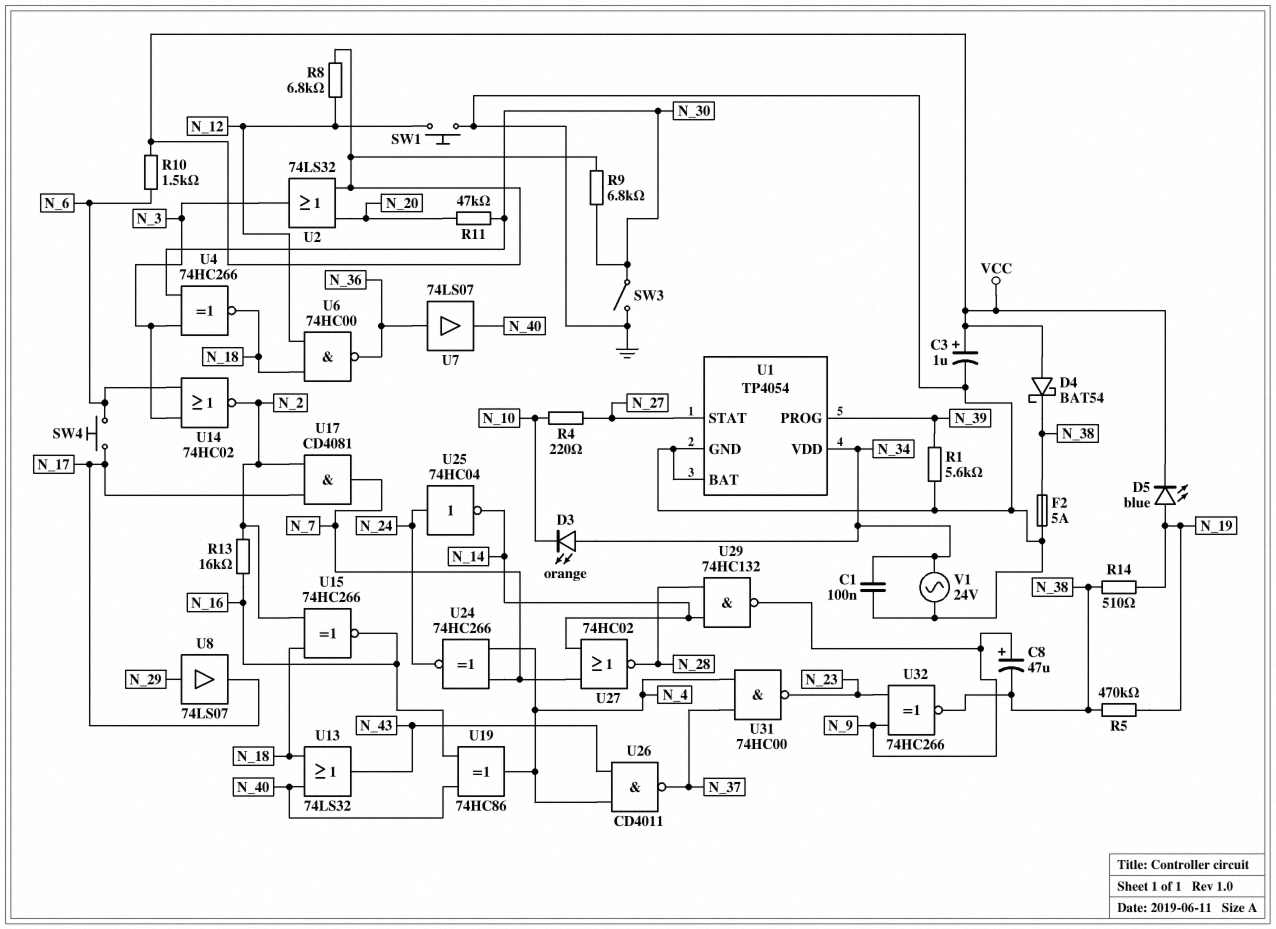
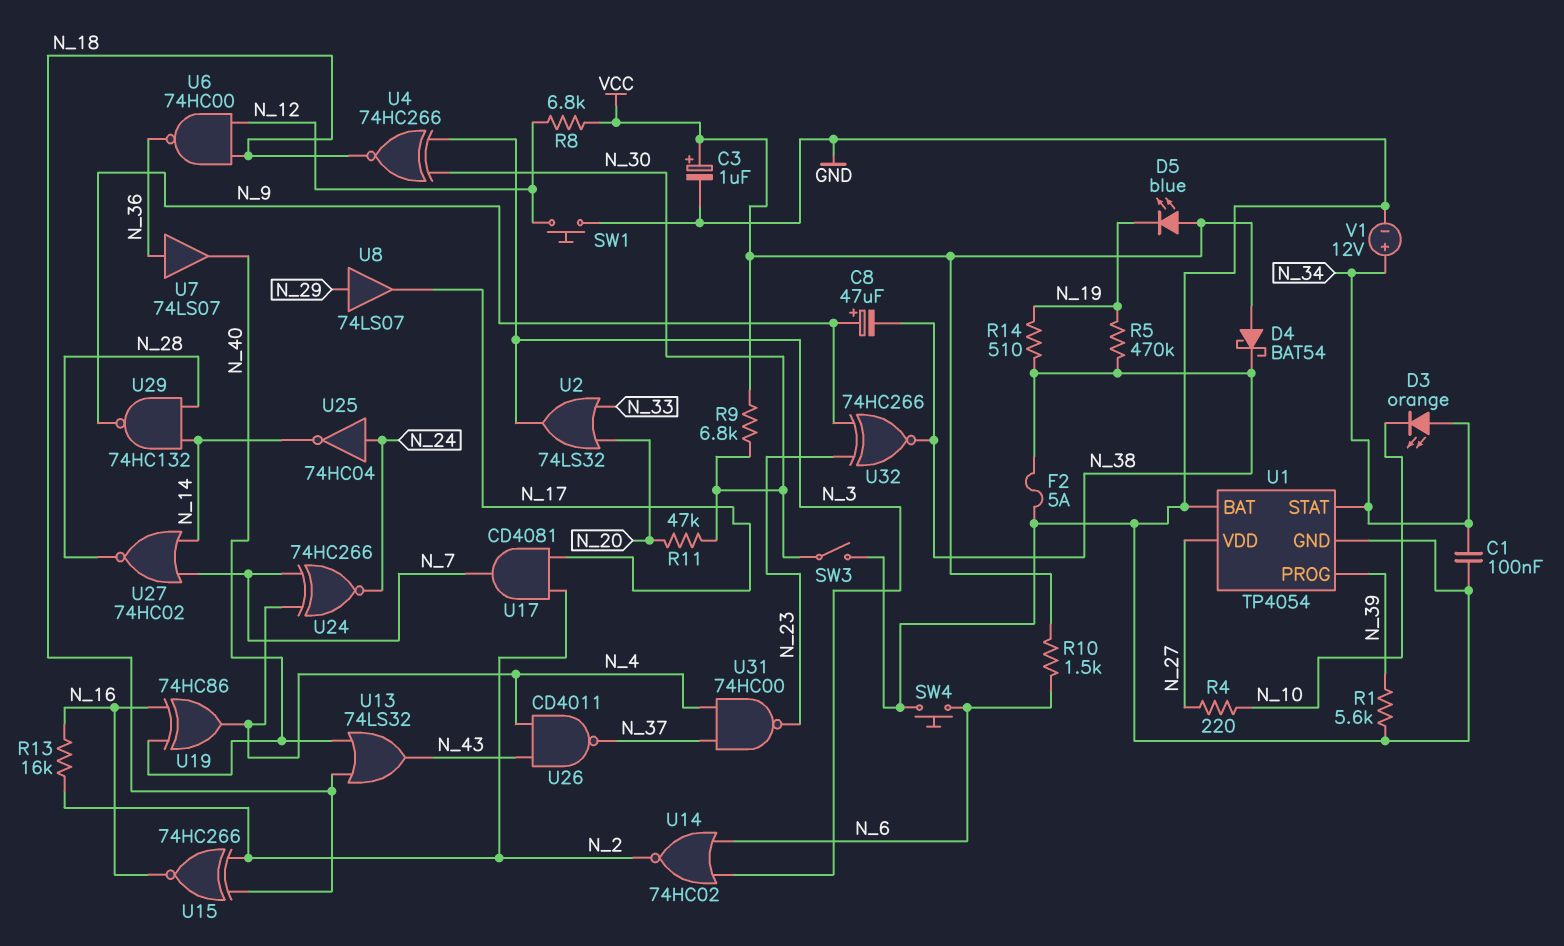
D5: LED blue (A N_19, K VCC) -> LED blue (A VCC, K N_19)
SW4: button (N_6, N_17) -> button (GND, N_6)
U1 pin STAT: N_27 -> N_34
U1 pin VDD: N_34 -> N_27
U2: OR 74LS32 (in N_20, in VCC, out N_3) -> OR 74LS32 (in N_20, in N_33, out N_3)
V1: AC 24V (GND, N_34) -> 12V (plus N_34, minus GND)

